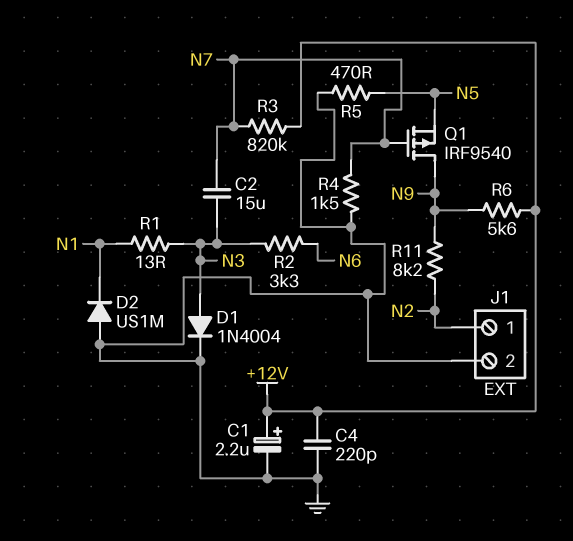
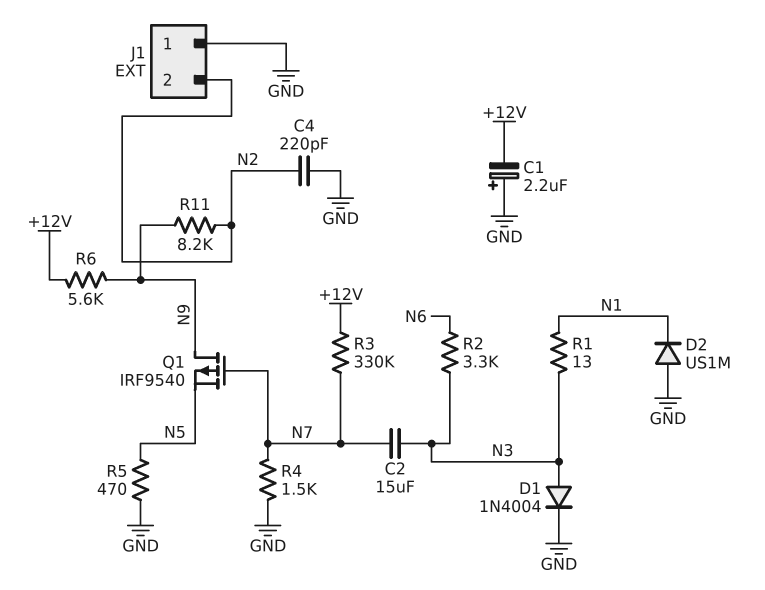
C1: 2.2uF (plus +12V, minus GND) -> 2.2uF (plus GND, minus +12V)
C4: 220pF (+12V, GND) -> 220pF (GND, N2)
J1 pin 1: N2 -> GND
J1 pin 2: GND -> N2
R3: 820k (+12V, N7) -> 330k (+12V, N7)

